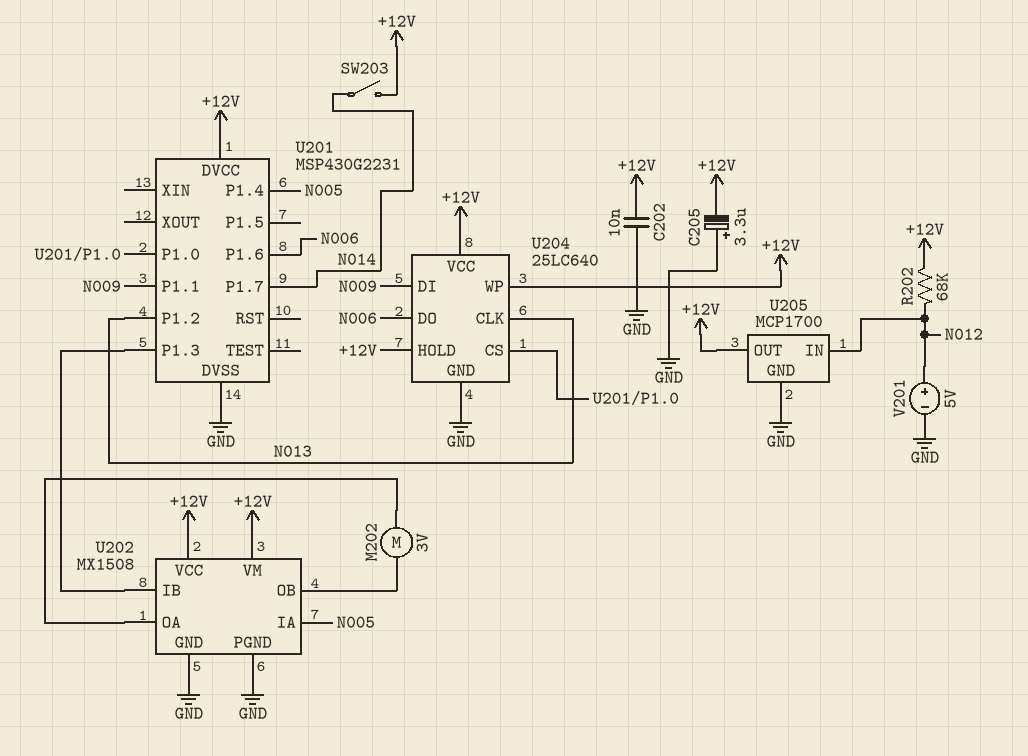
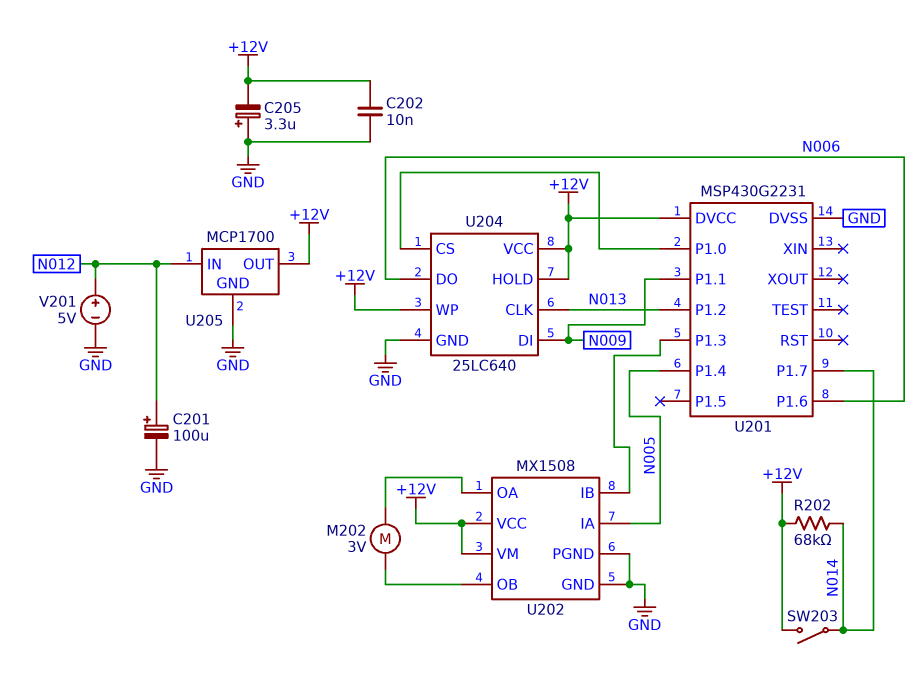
C201: none -> 100uF (plus N012, minus GND)
R202: 68k (+12V, N012) -> 68k (+12V, N014)

